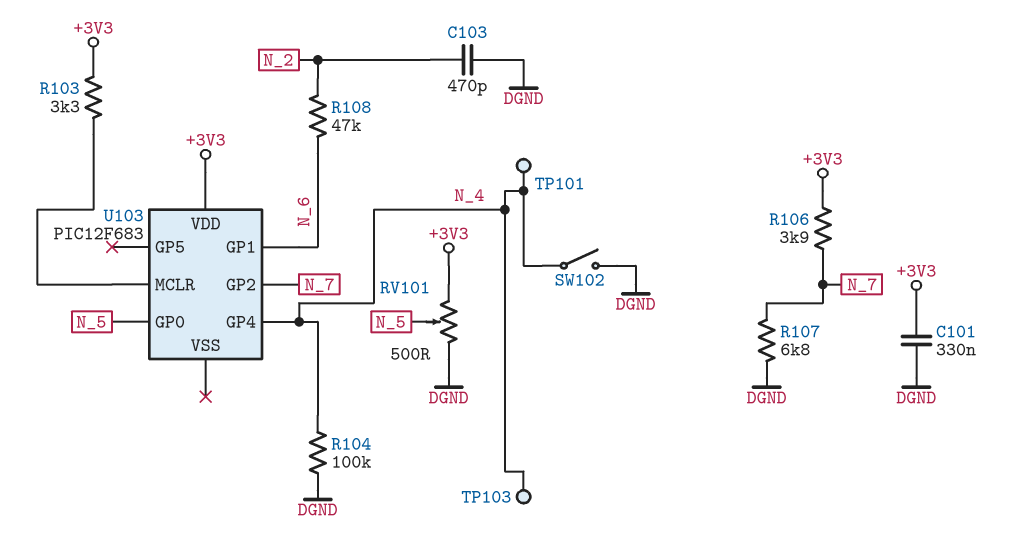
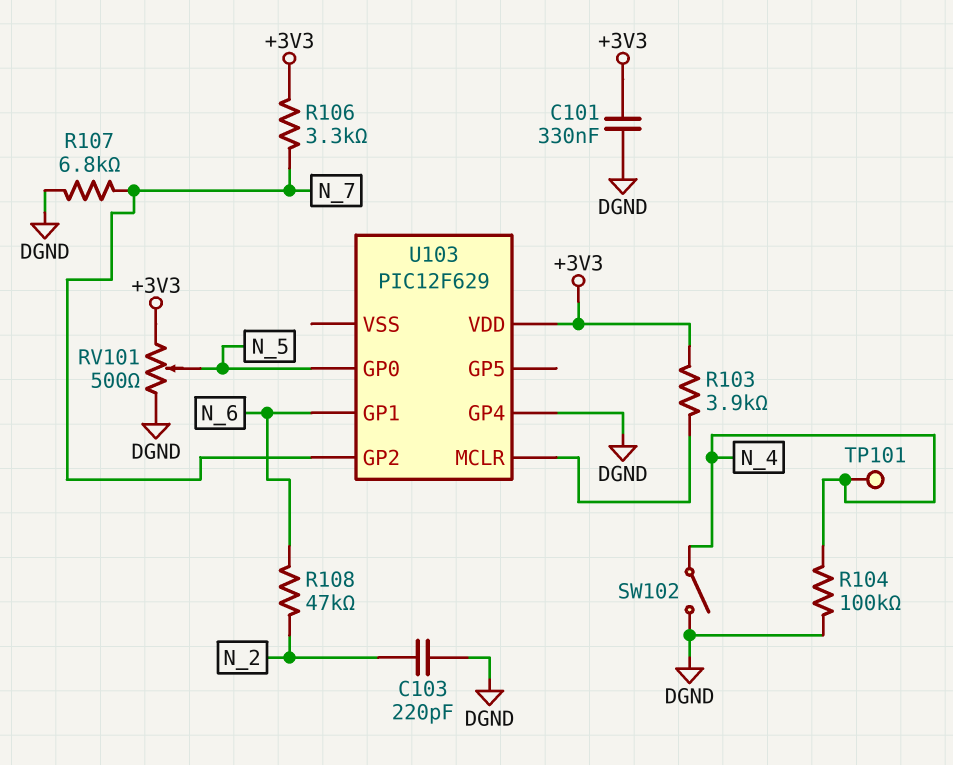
C103: 470pF (DGND, N_2) -> 220pF (DGND, N_2)
R103: 3.3k (+3V3, U103/MCLR) -> 3.9k (+3V3, U103/MCLR)
R106: 3.9k (+3V3, N_7) -> 3.3k (+3V3, N_7)
TP103: test point (N_4) -> none
U103: PIC12F683 -> PIC12F629
U103 pin GP4: N_4 -> DGND

